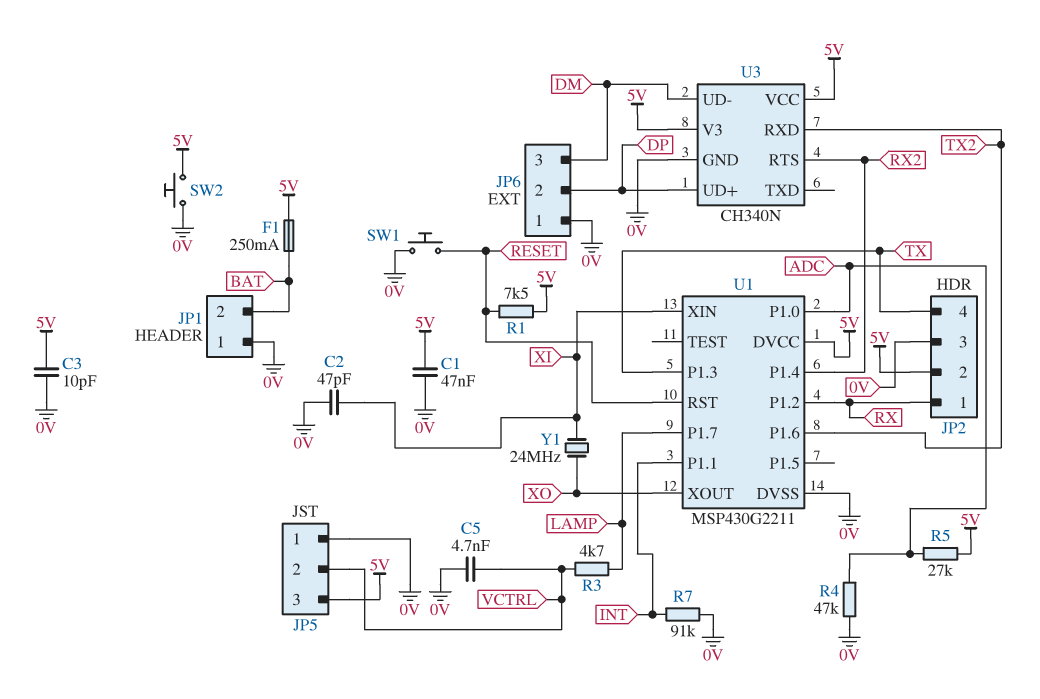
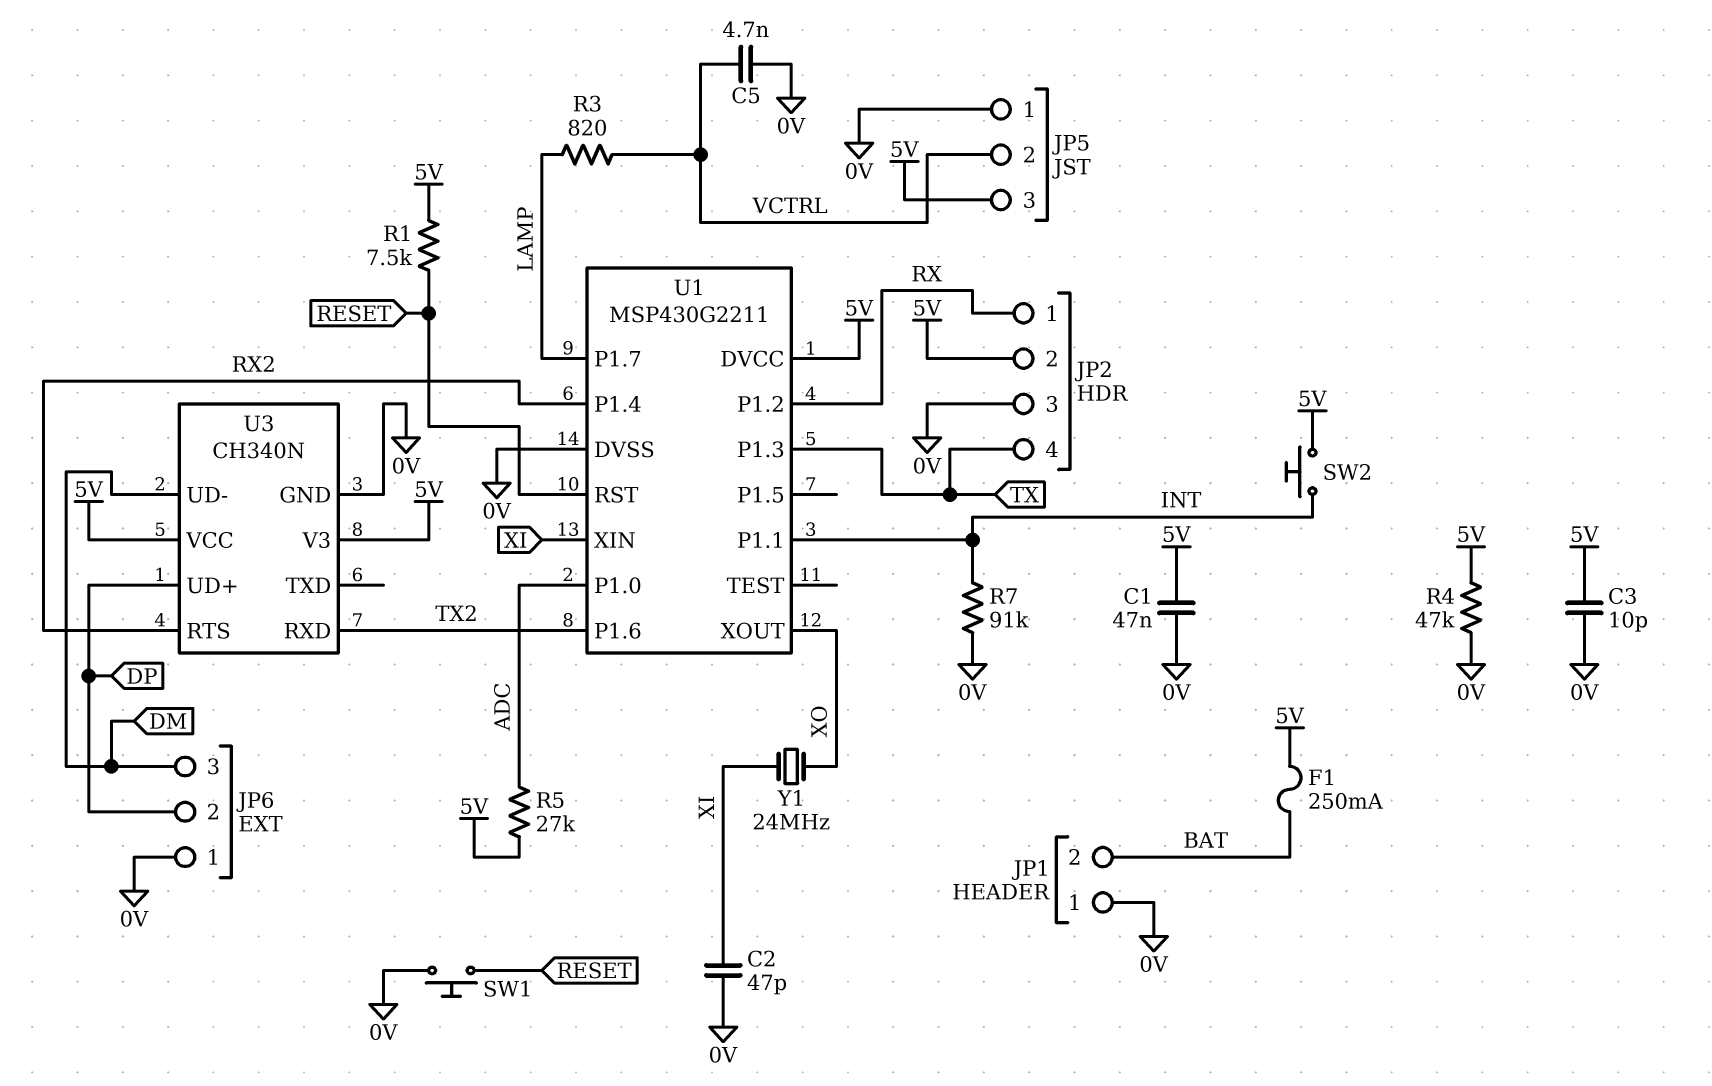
R3: 4.7k (LAMP, VCTRL) -> 820 (LAMP, VCTRL)
R4: 47k (0V, ADC) -> 47k (0V, 5V)
SW2: button (0V, 5V) -> button (5V, INT)

